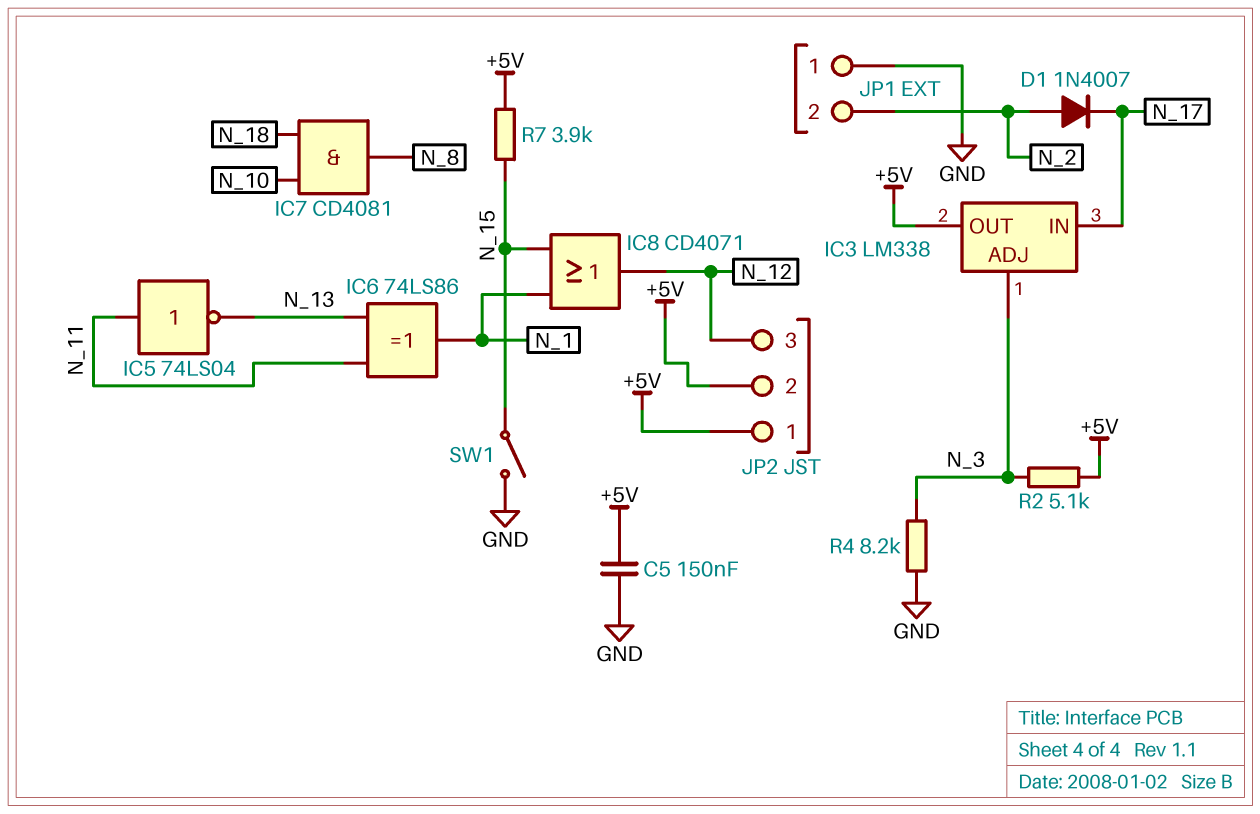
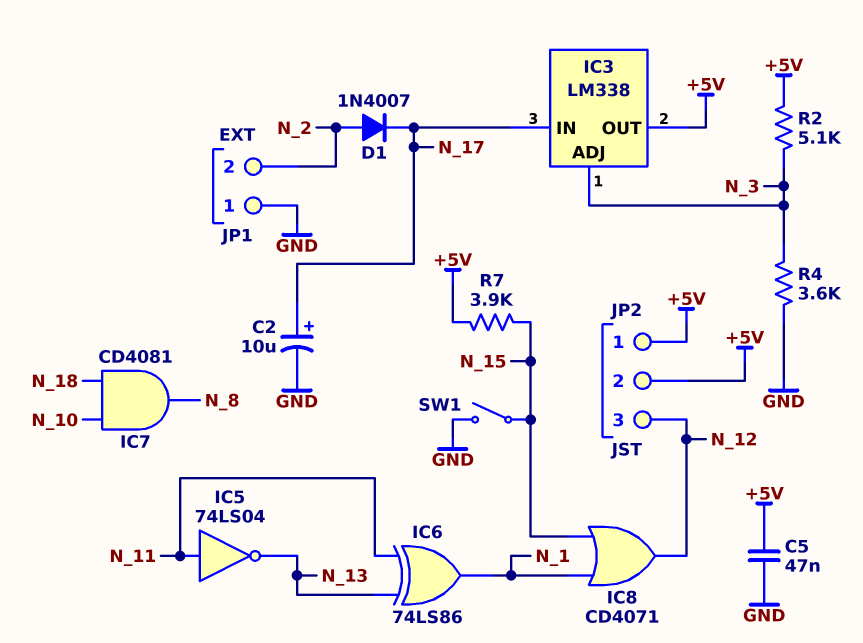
C2: none -> 10uF (plus N_17, minus GND)
C5: 150nF (+5V, GND) -> 47nF (+5V, GND)
R4: 8.2k (GND, N_3) -> 3.6k (GND, N_3)

